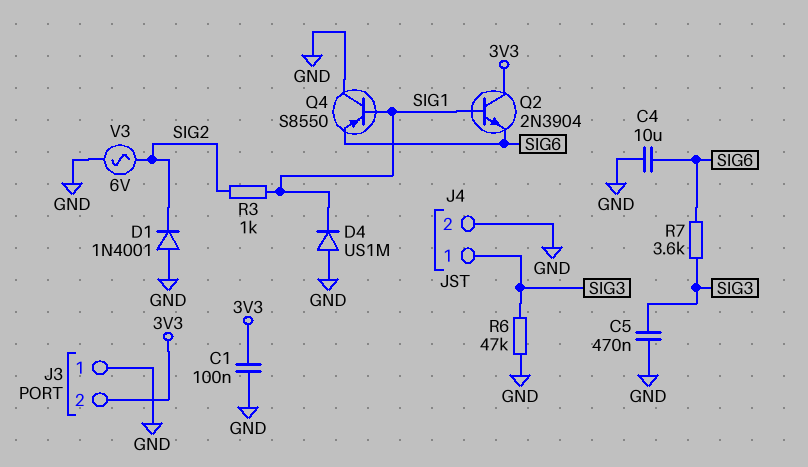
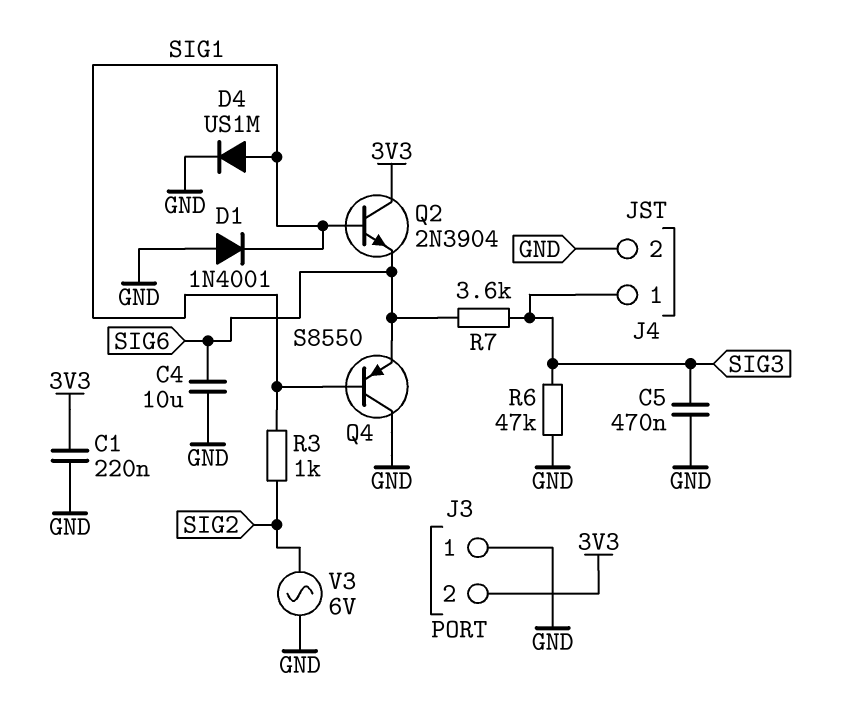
C1: 100nF (3V3, GND) -> 220nF (3V3, GND)
D1: diode 1N4001 (A GND, K SIG2) -> diode 1N4001 (A GND, K SIG1)
D4: diode US1M (A GND, K SIG1) -> diode US1M (A SIG1, K GND)

